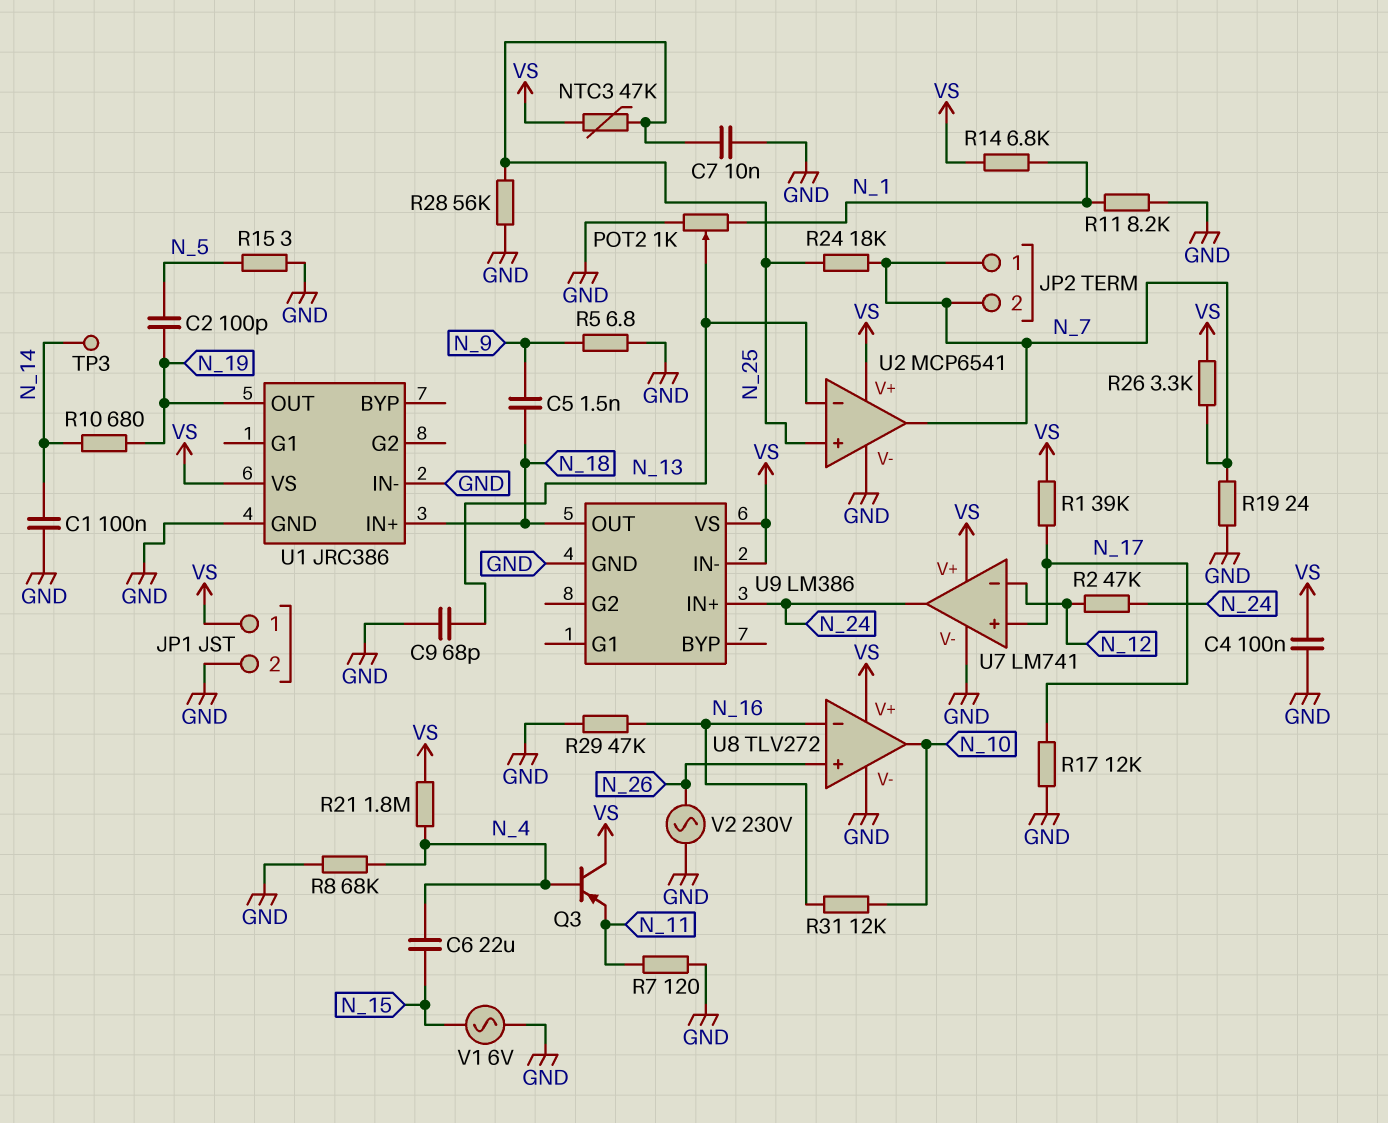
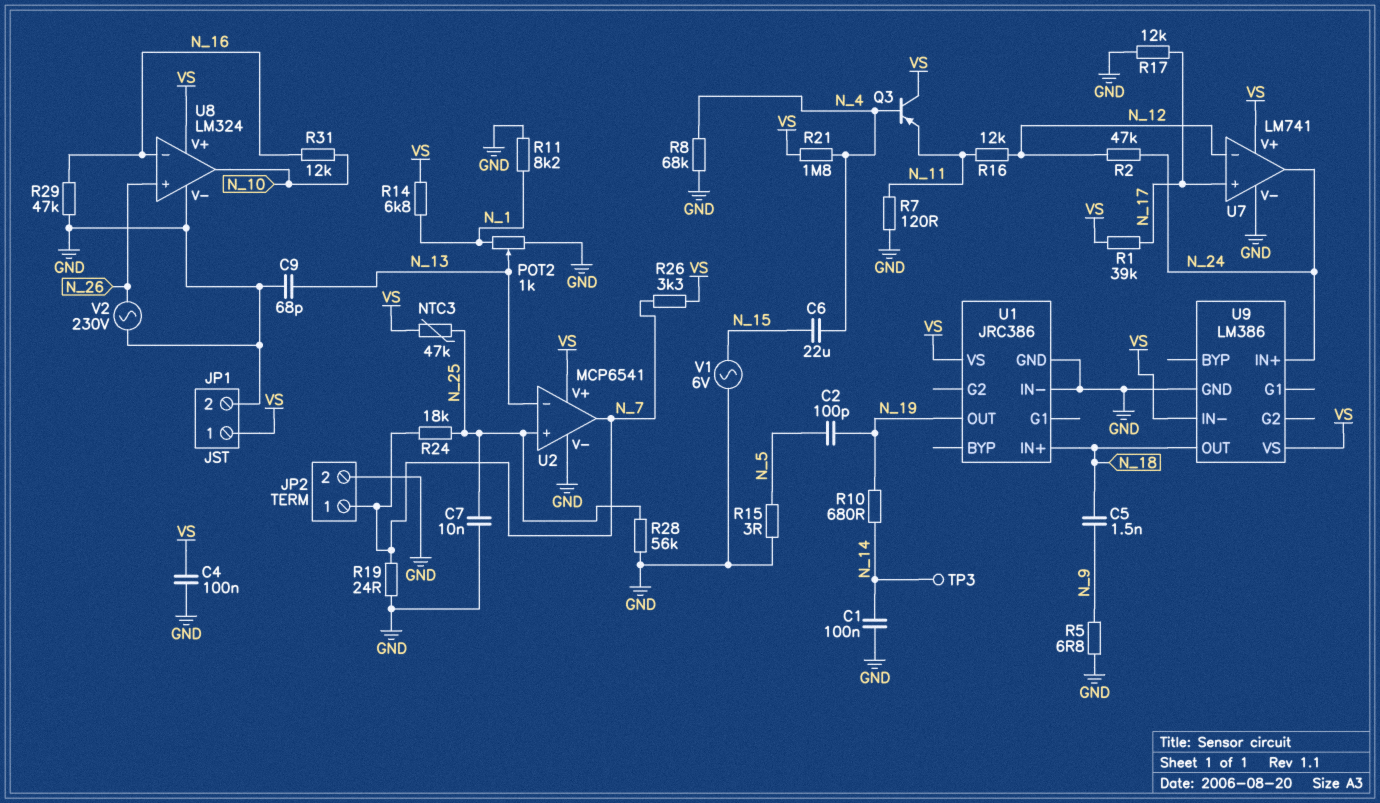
JP2 pin 2: N_7 -> GND
R16: none -> 12k (N_11, N_12)
U8: TLV272 -> LM324

